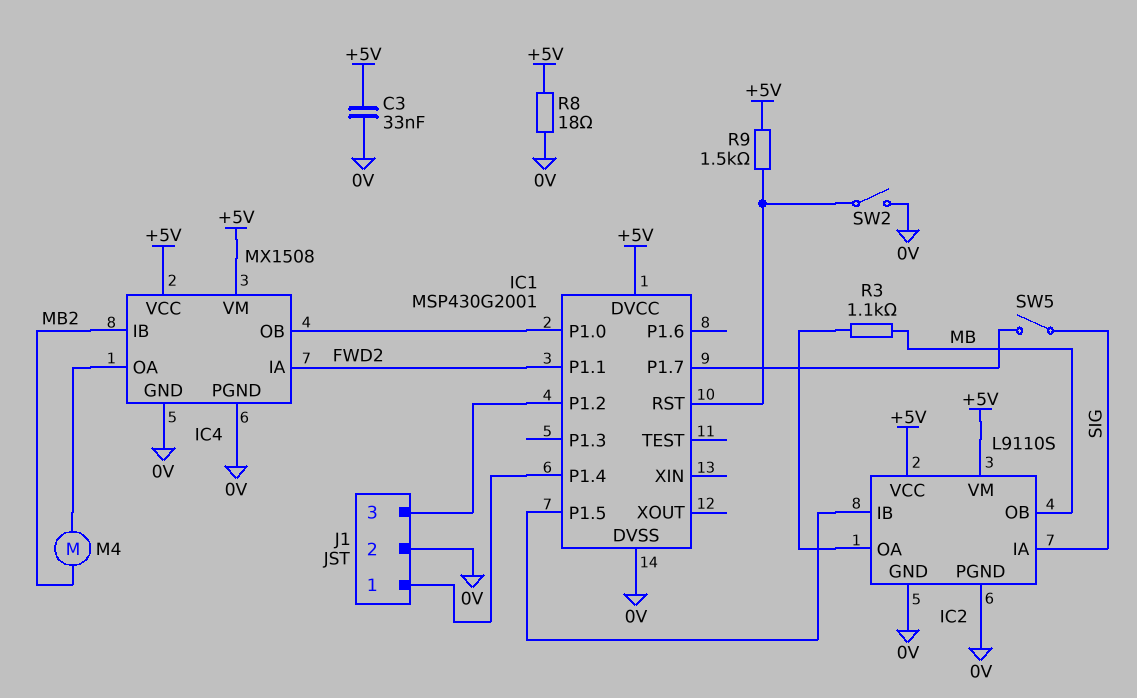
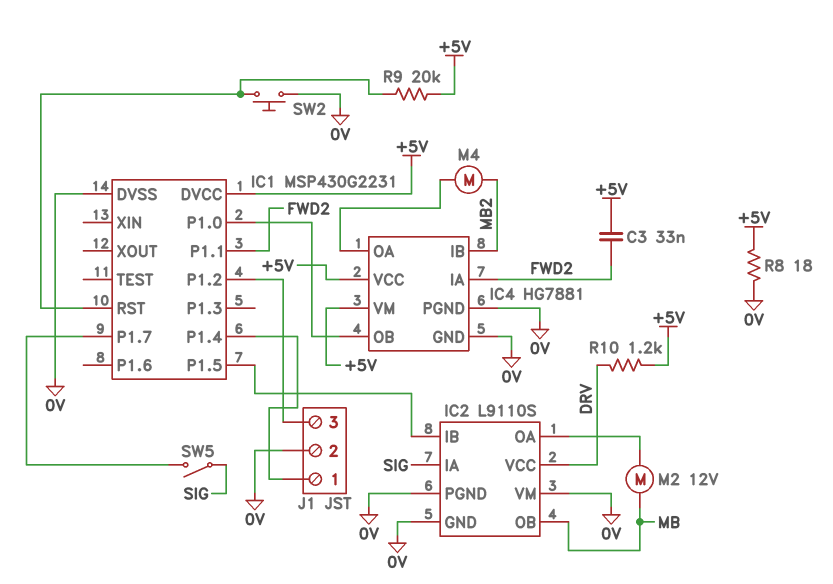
C3: 33nF (+5V, 0V) -> 33nF (+5V, FWD2)
IC1: MSP430G2001 -> MSP430G2231
IC2 pin VCC: +5V -> DRV
IC2 pin VM: +5V -> 0V
IC4: MX1508 -> HG7881
M2: none -> motor 12V (IC2/OA, MB)
R3: 1.1k (IC2/OA, MB) -> none
R9: 1.5k (+5V, IC1/RST) -> 20k (+5V, IC1/RST)
R10: none -> 1.2k (+5V, DRV)
SW2: switch (0V, IC1/RST) -> button (0V, IC1/RST)

